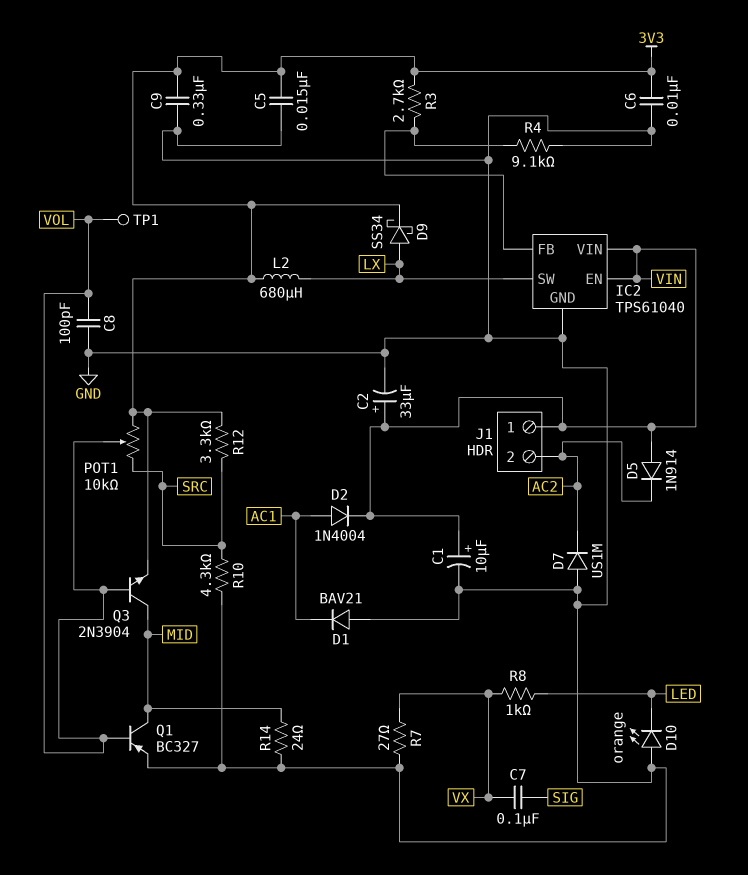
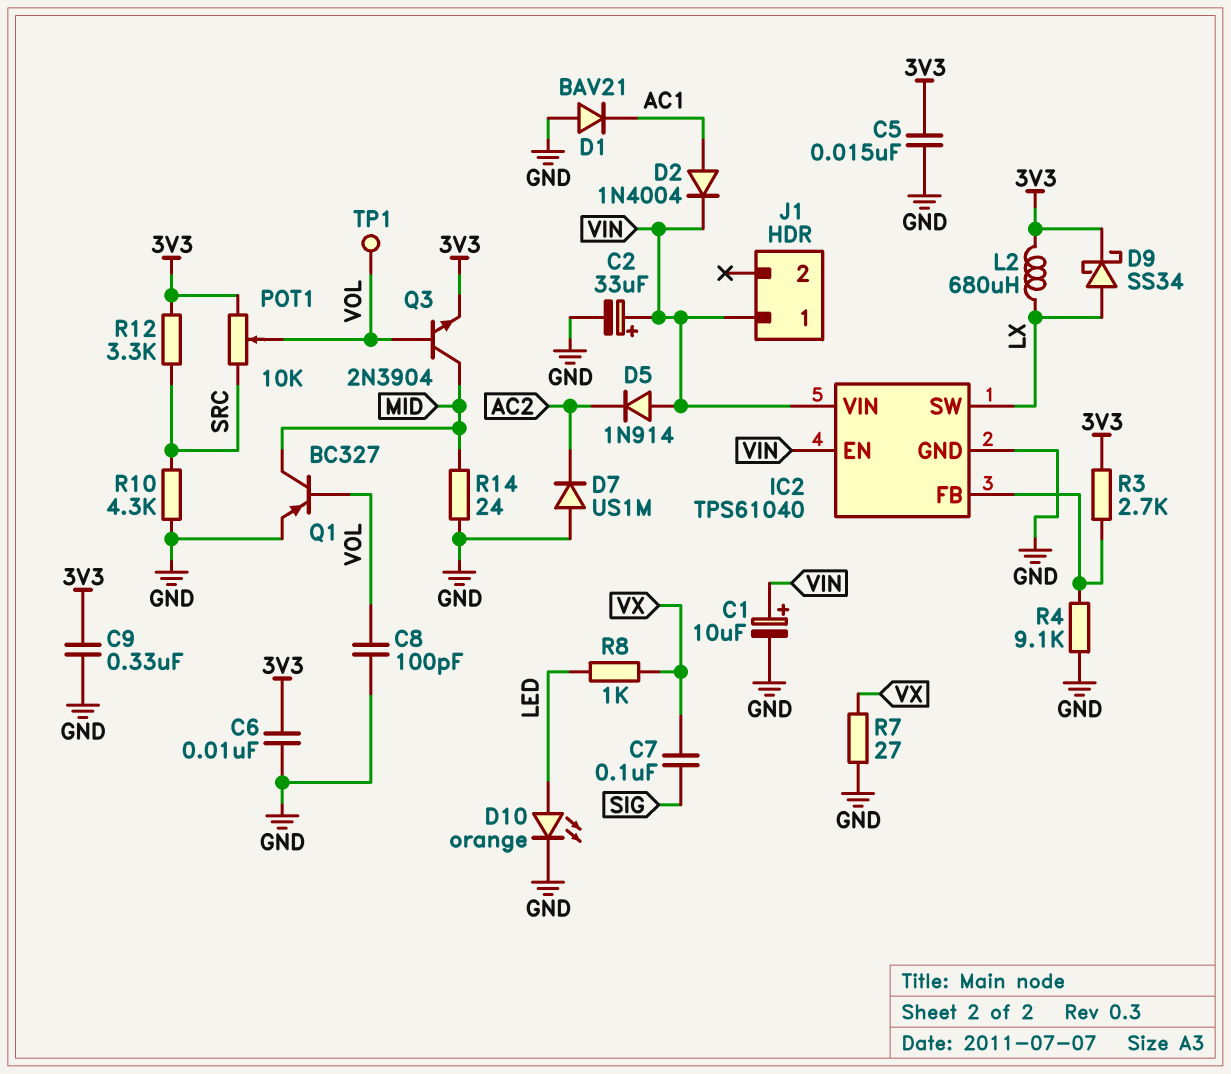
D10: LED orange (A GND, K LED) -> LED orange (A LED, K GND)
J1 pin 2: AC2 -> none

